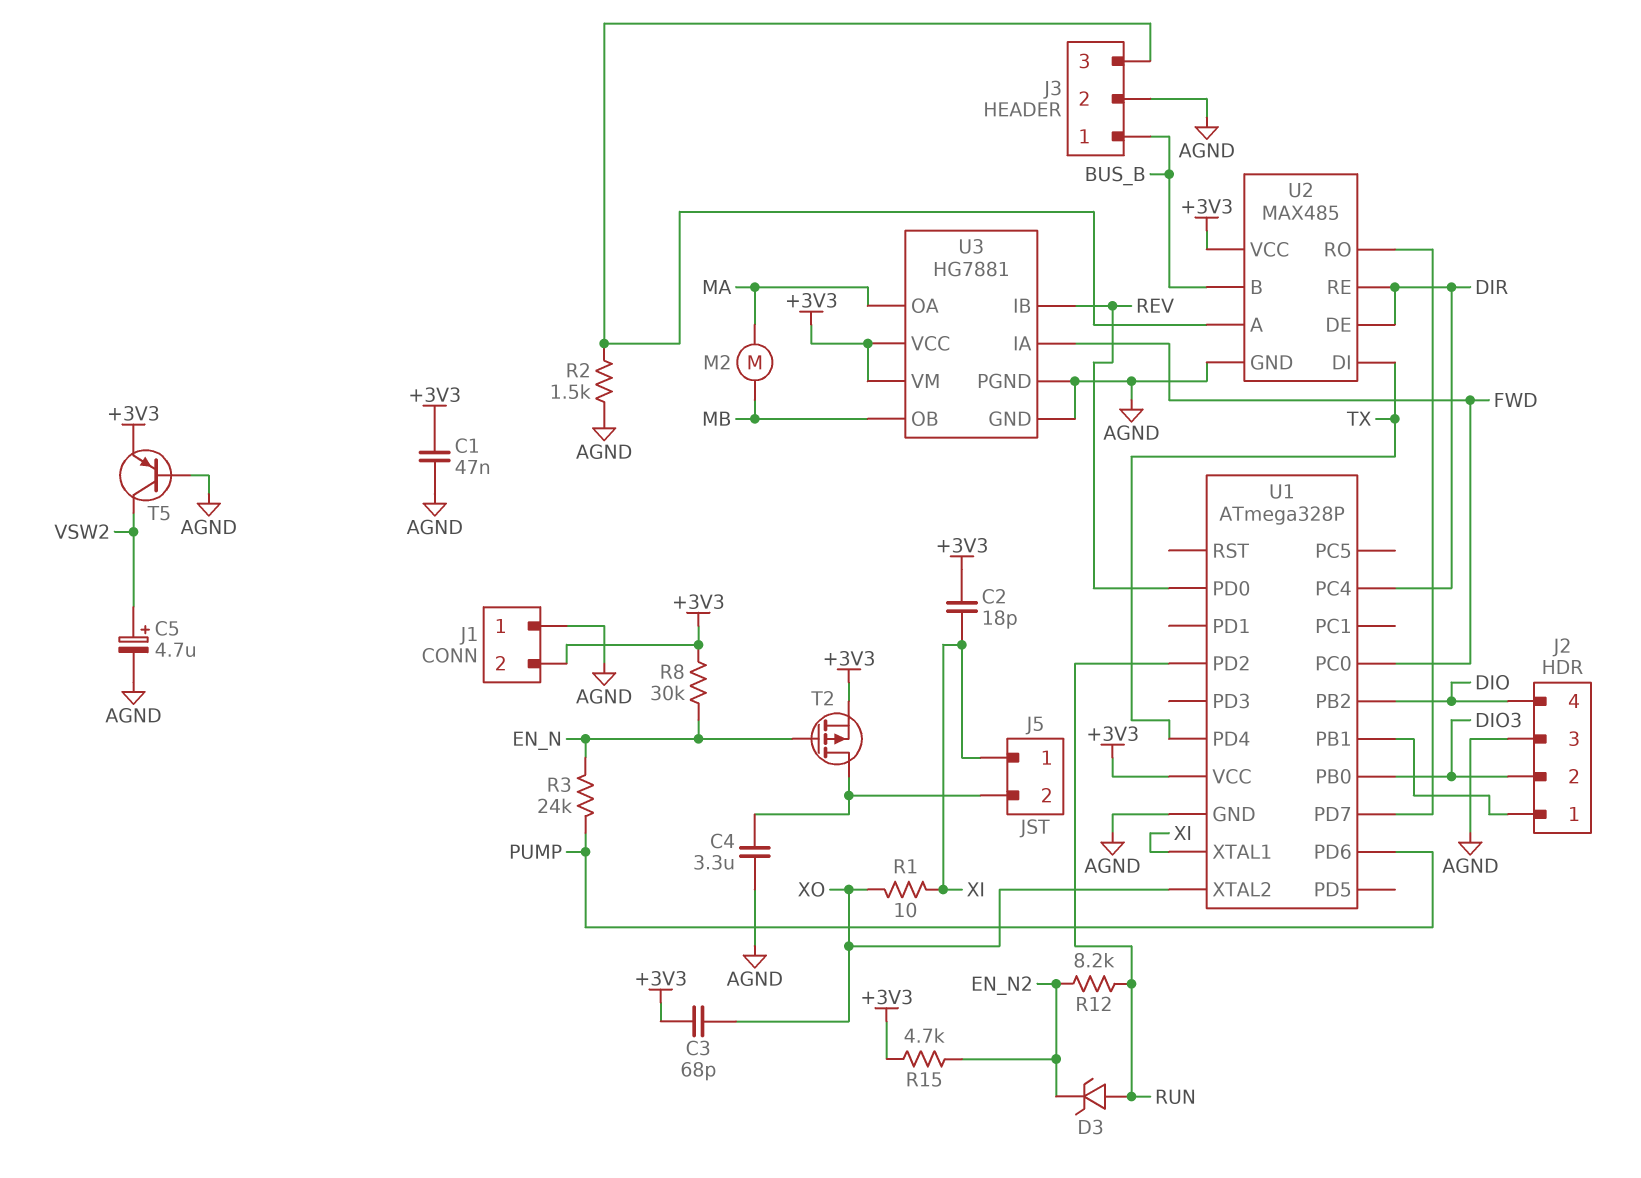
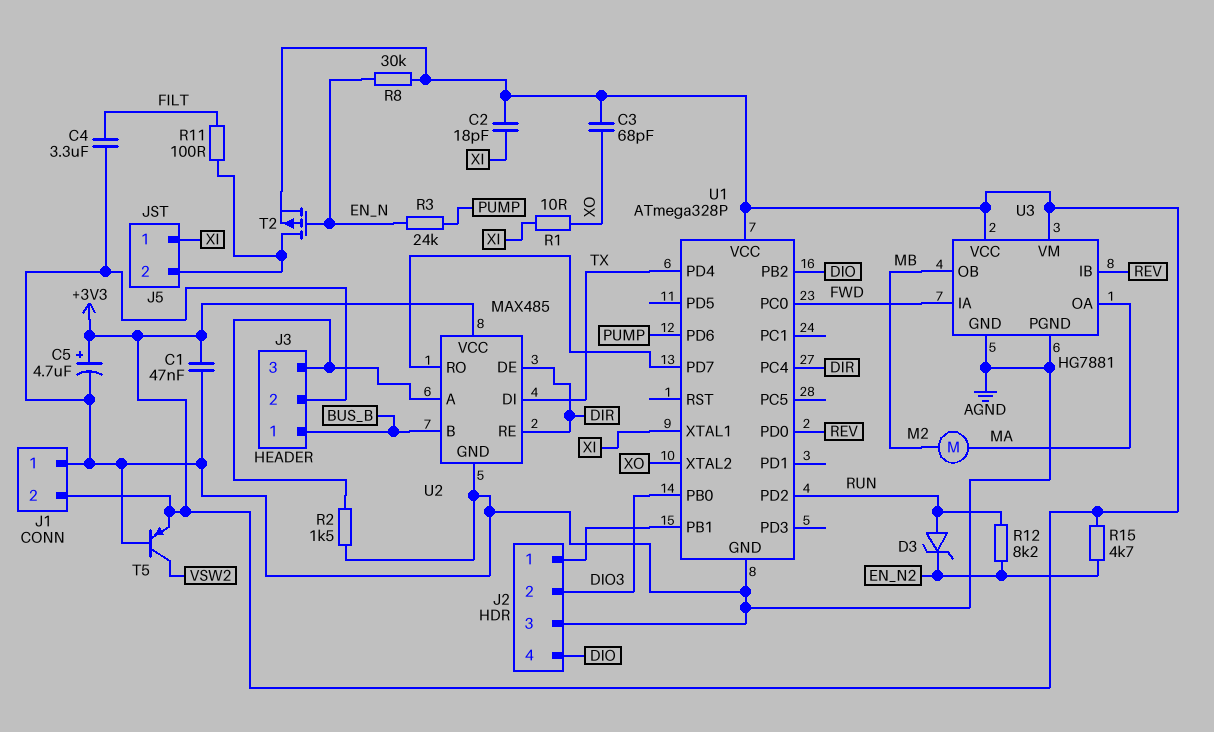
C4: 3.3uF (AGND, J5/2) -> 3.3uF (AGND, FILT)
C5: 4.7uF (plus VSW2, minus AGND) -> 4.7uF (plus +3V3, minus AGND)
R11: none -> 100 (FILT, J5/2)

